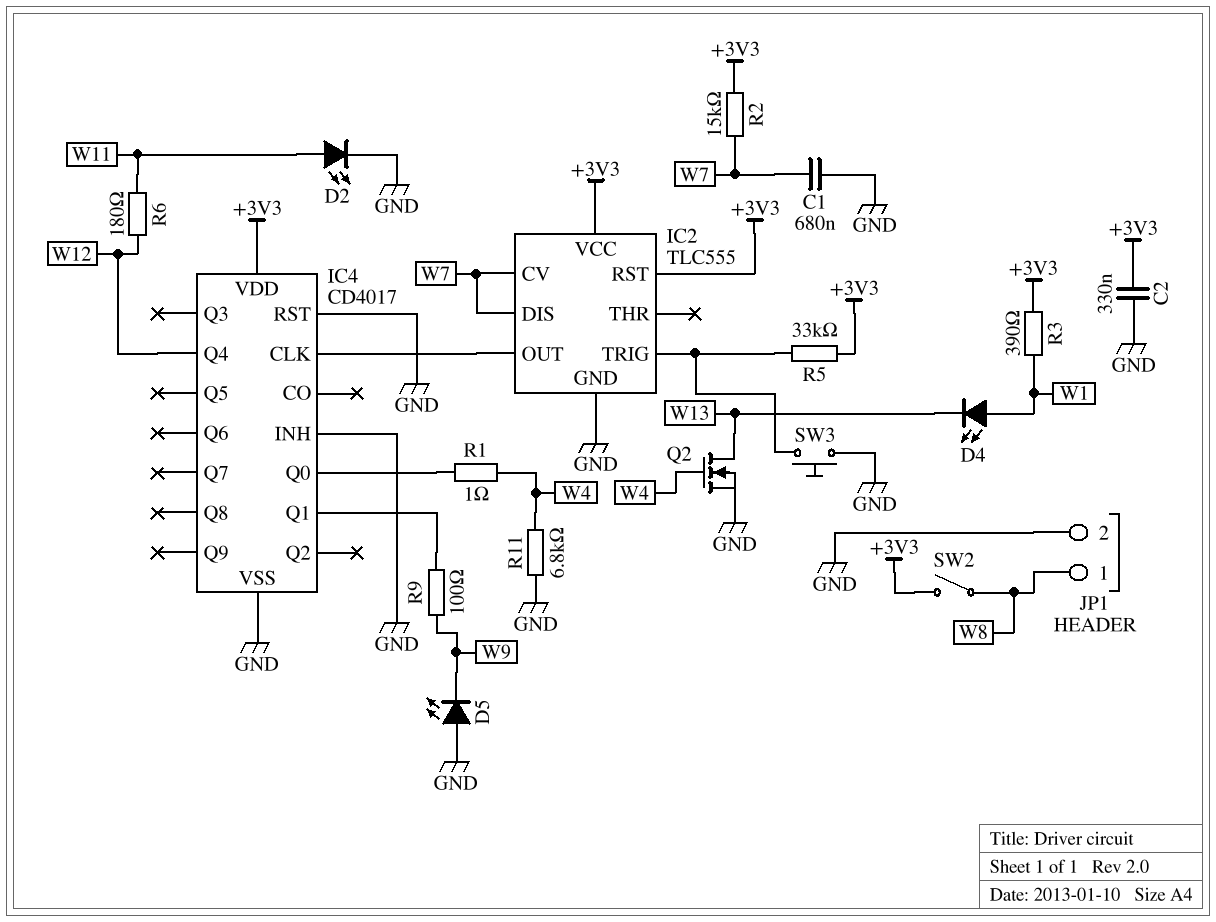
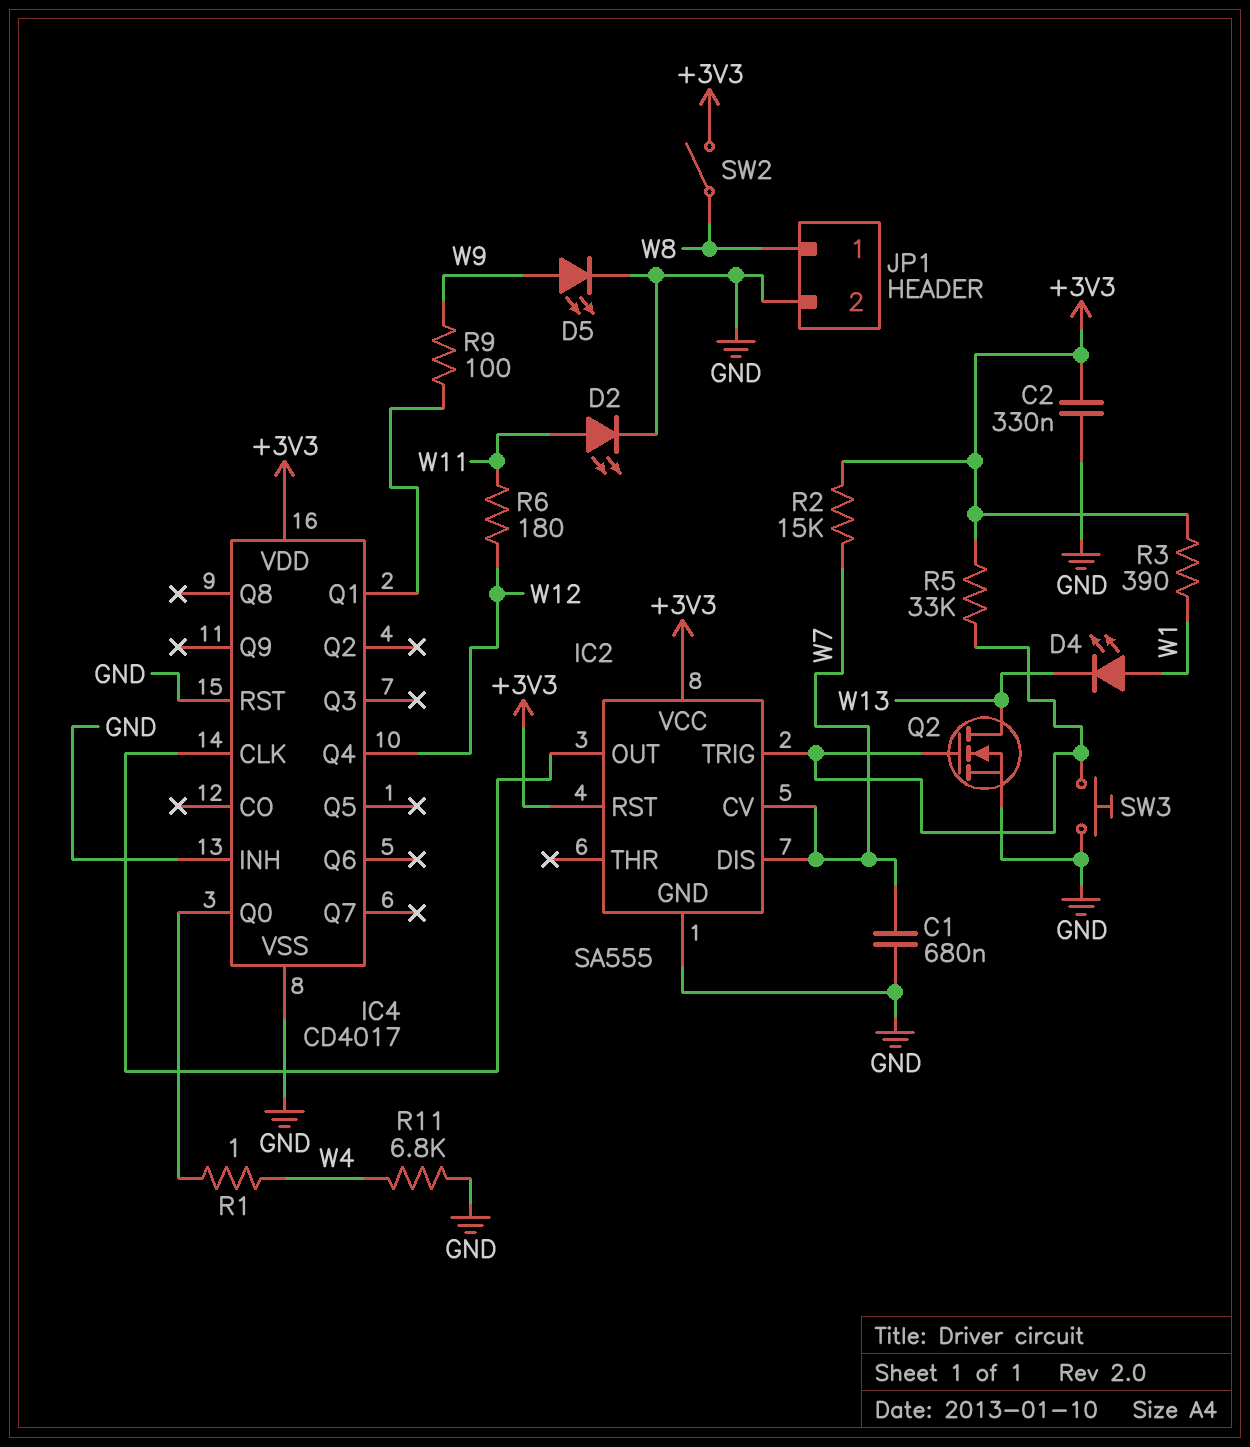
D5: LED (A GND, K W9) -> LED (A W9, K GND)
IC2: TLC555 -> SA555
Q2: NMOS (G W4, D W13, S GND) -> NMOS (G IC2/TRIG, D W13, S GND)

